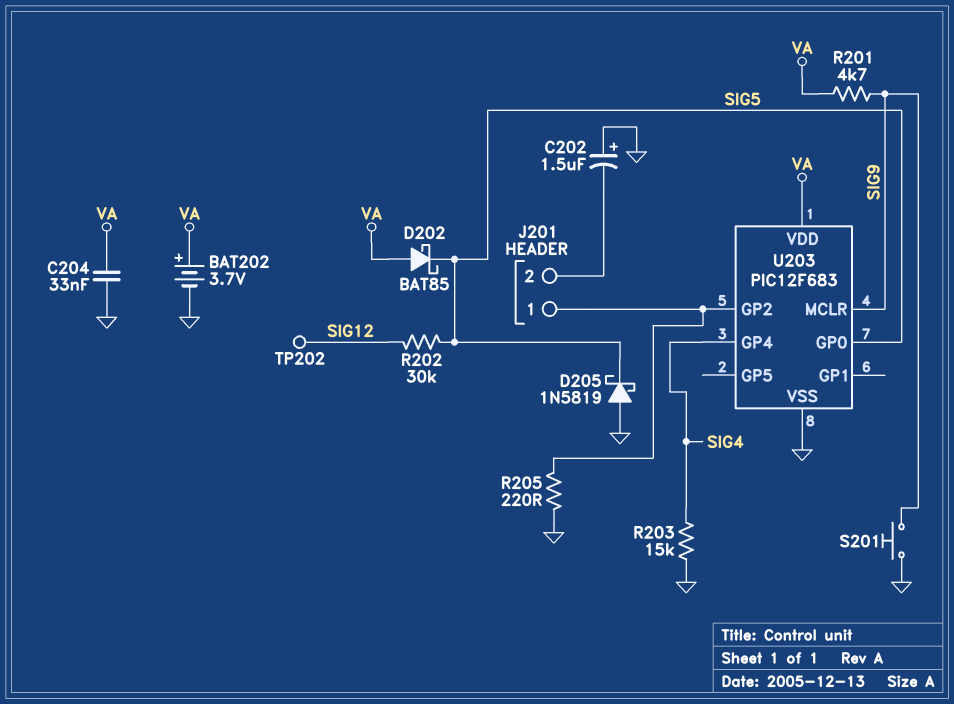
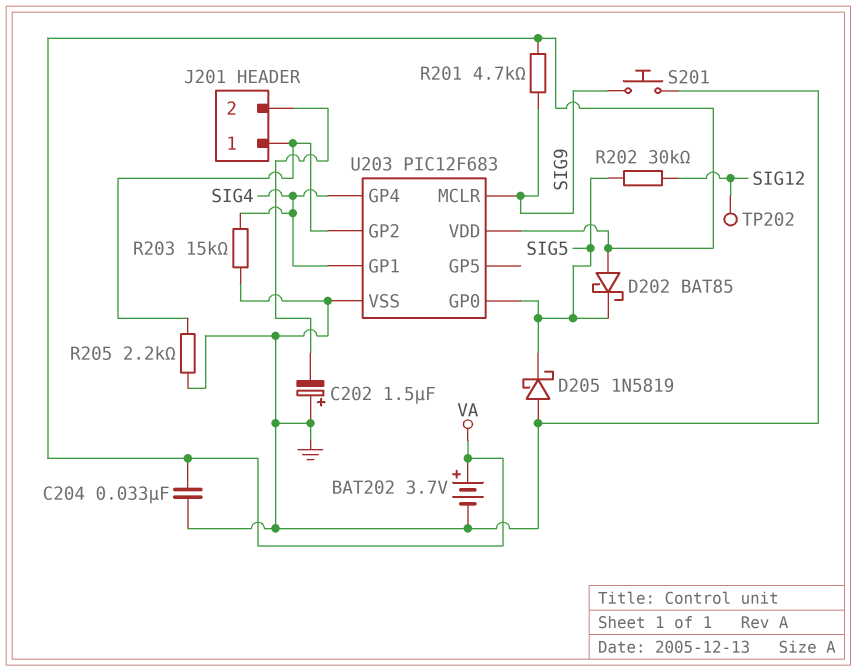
R205: 220 (GND, J201/1) -> 2.2k (GND, J201/1)
U203 pin GP1: none -> SIG4

